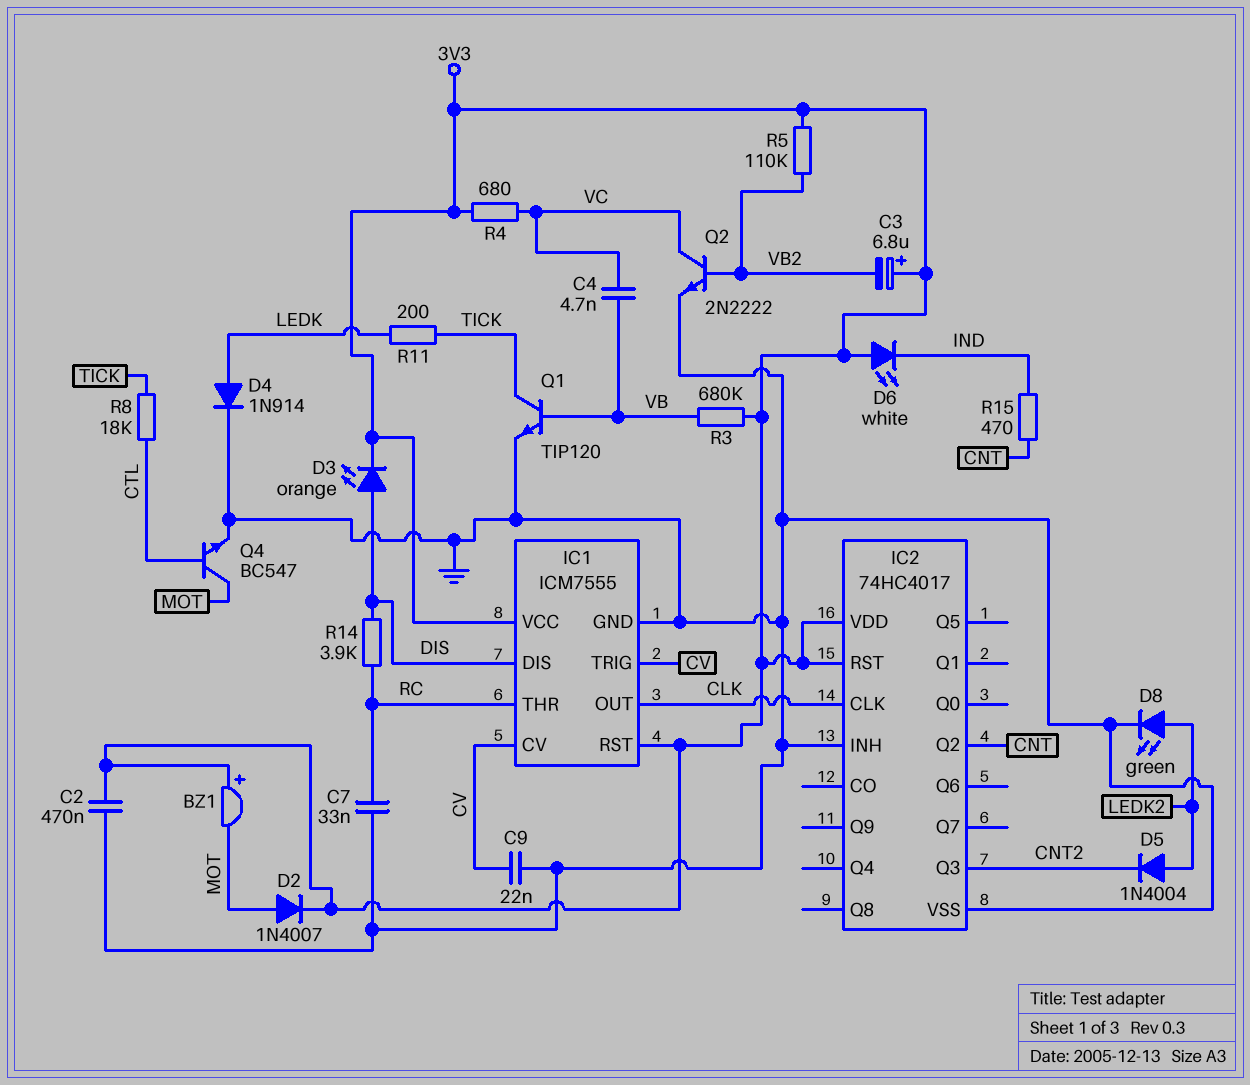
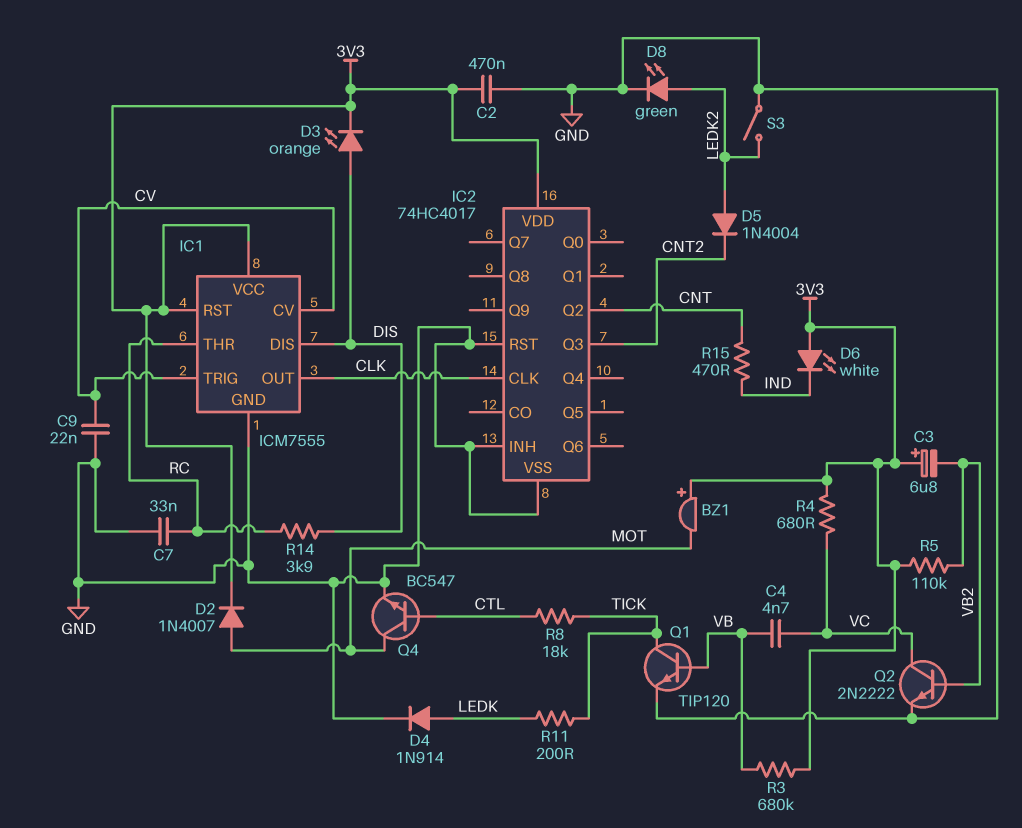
IC2 pin RST: 3V3 -> GND
S3: none -> switch (GND, LEDK2)

